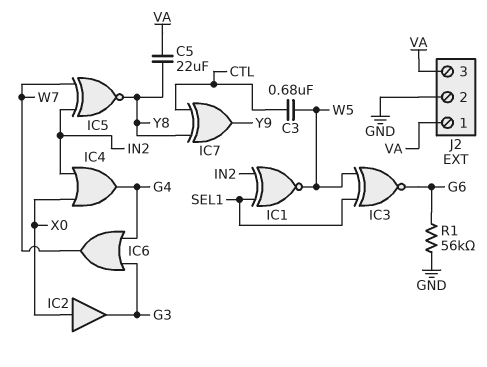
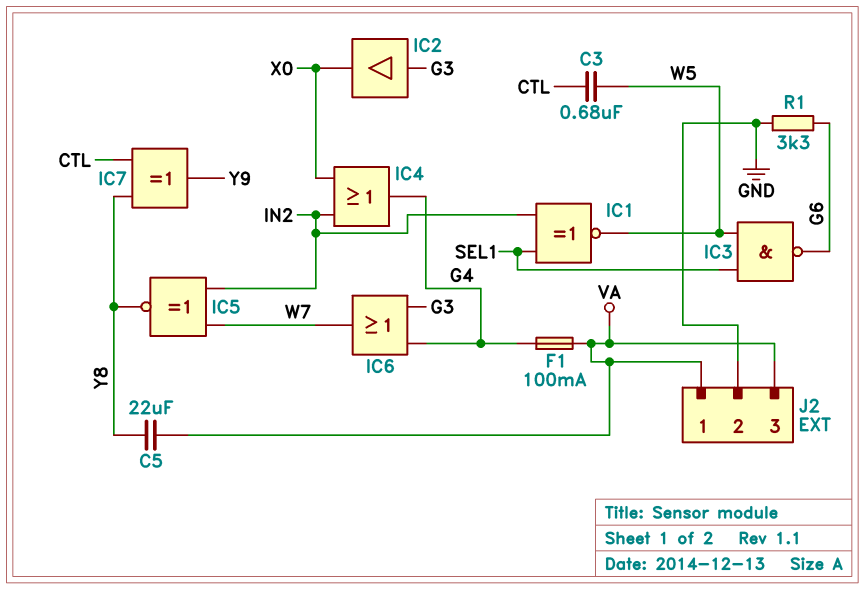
F1: none -> 100mA (G4, VA)
IC2: buffer (in X0, out G3) -> buffer (in G3, out X0)
IC3: XNOR (in SEL1, in W5, out G6) -> NAND (in SEL1, in W5, out G6)
R1: 56k (G6, GND) -> 3.3k (G6, GND)

